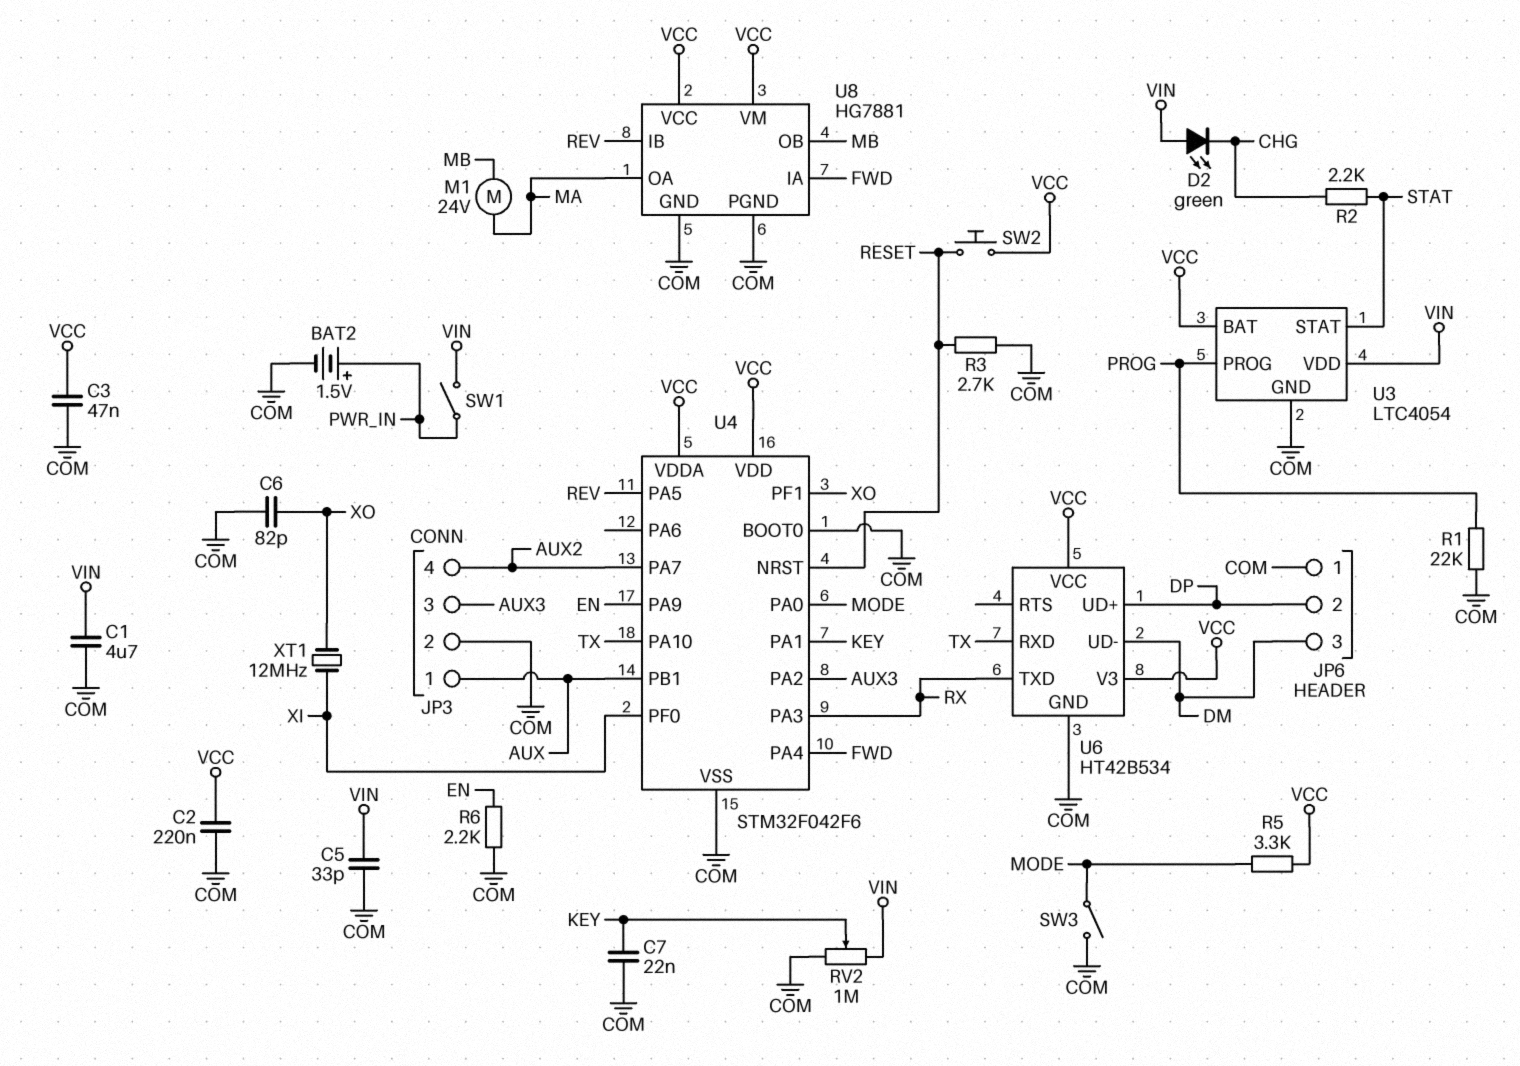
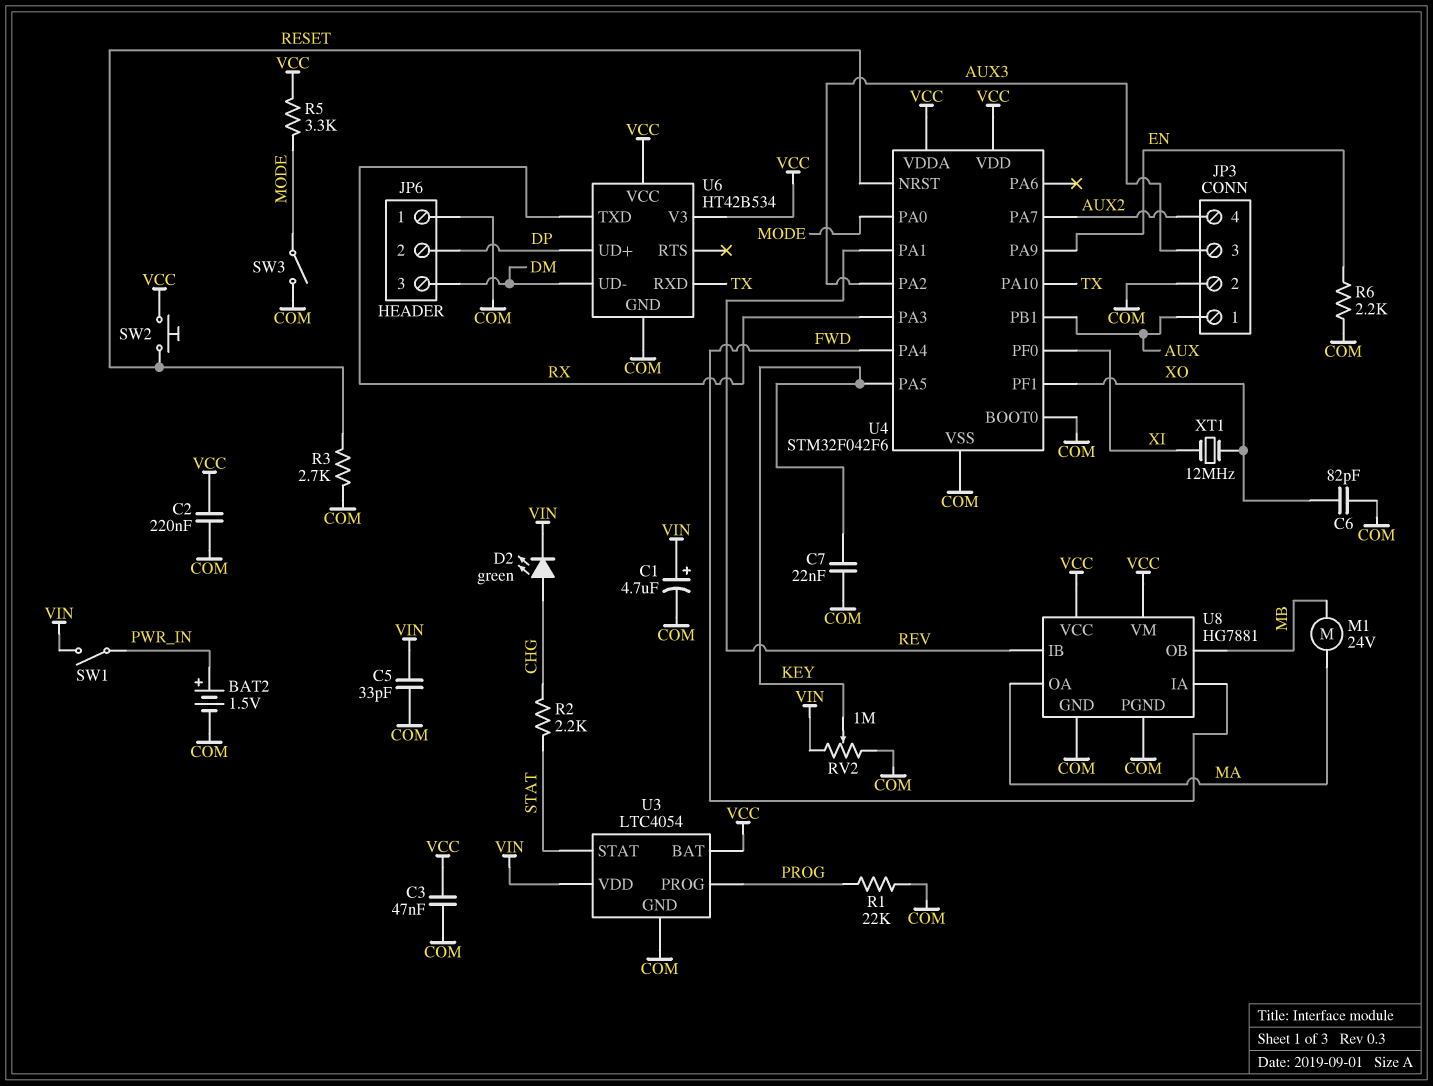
C1: 4.7uF (COM, VIN) -> 4.7uF (plus VIN, minus COM)
D2: LED green (A VIN, K CHG) -> LED green (A CHG, K VIN)
U4 pin PA1: KEY -> REV
U4 pin PA5: REV -> KEY

